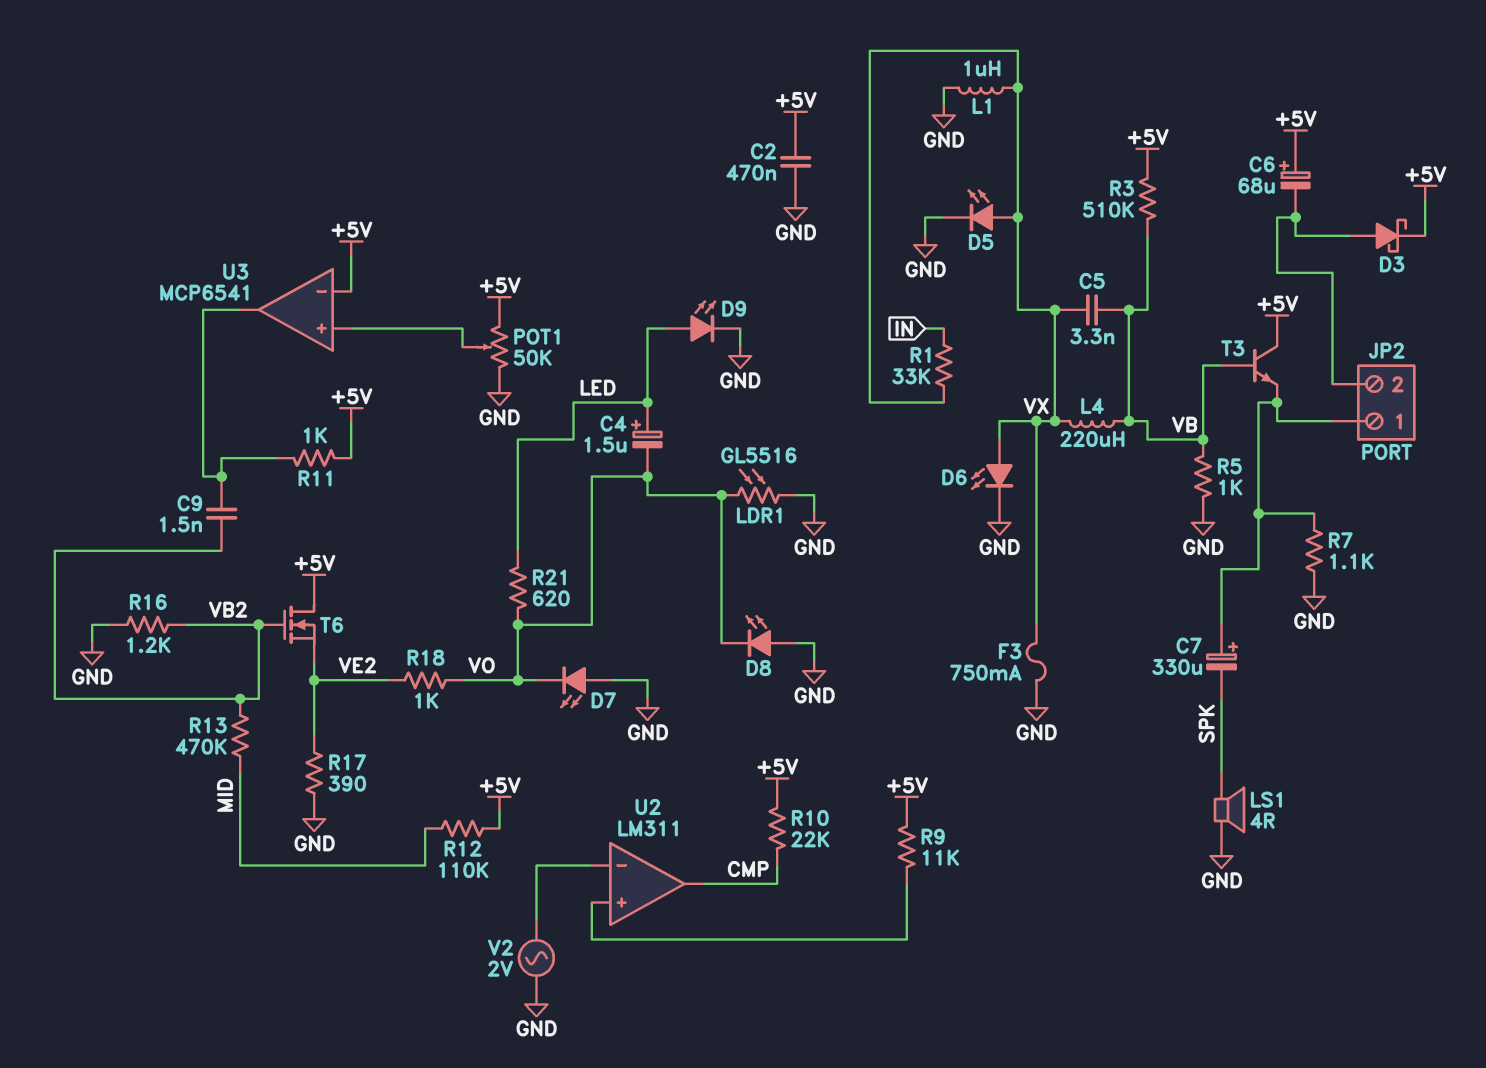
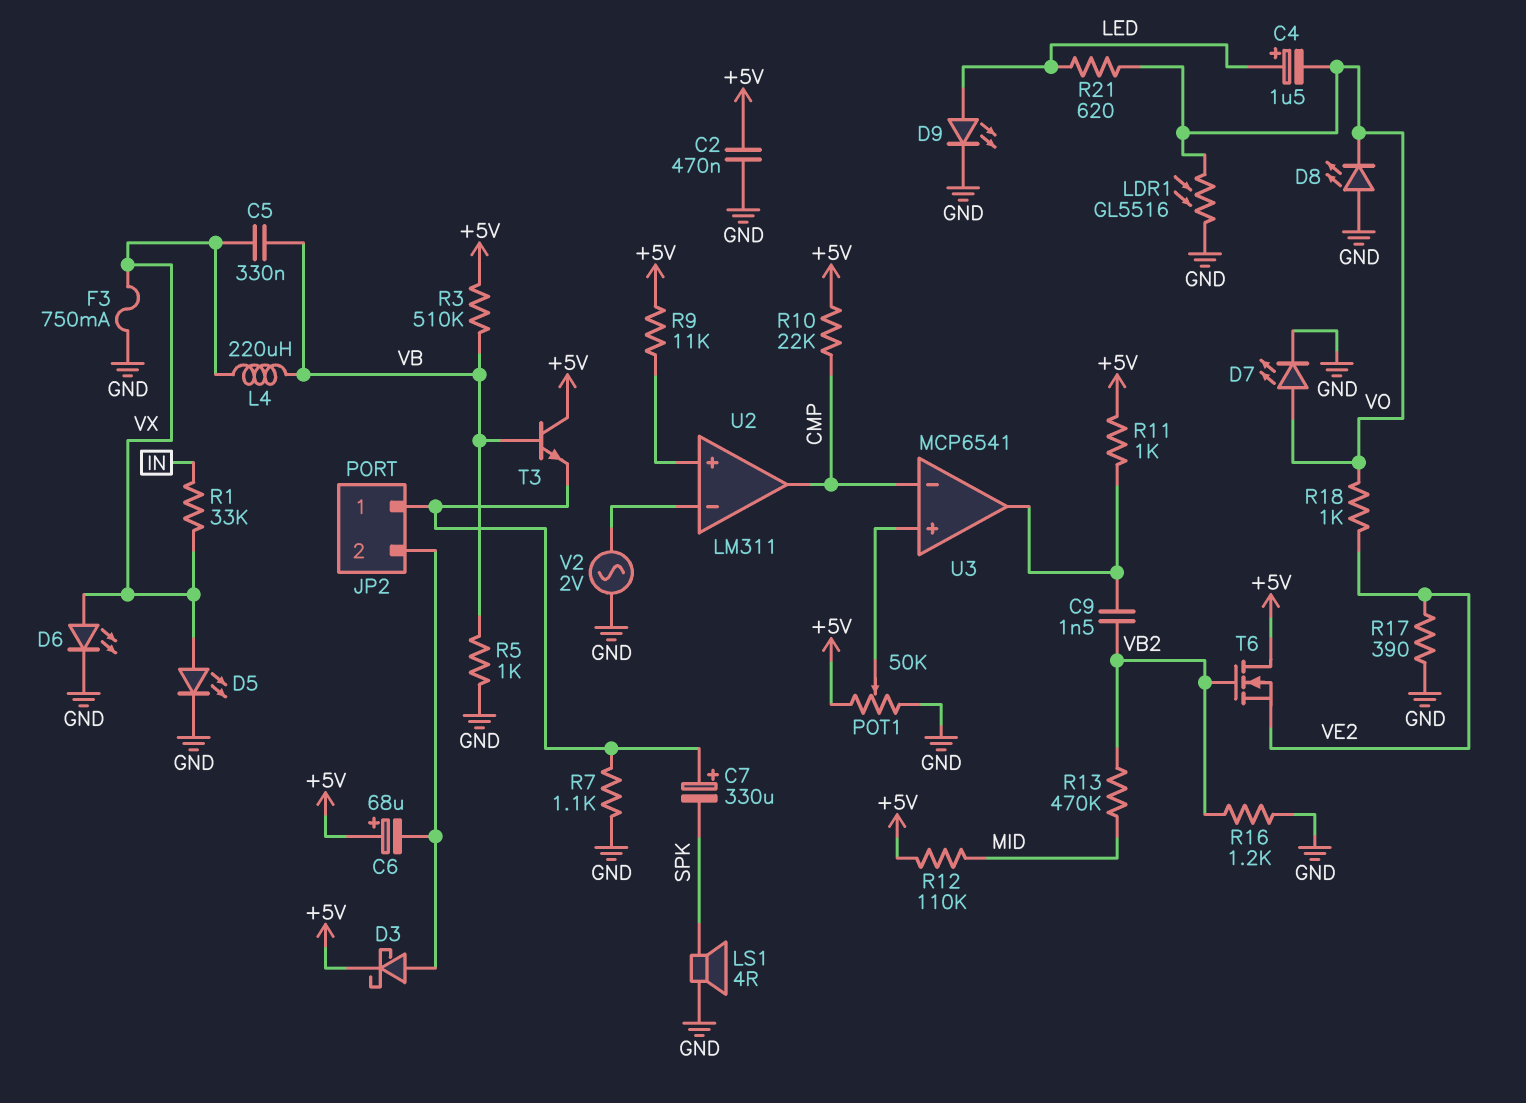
C5: 3.3nF (VB, VX) -> 330nF (VB, VX)
D7: LED (A GND, K VO) -> LED (A VO, K GND)
L1: 1uH (GND, VX) -> none
U3 pin in-: +5V -> CMP

